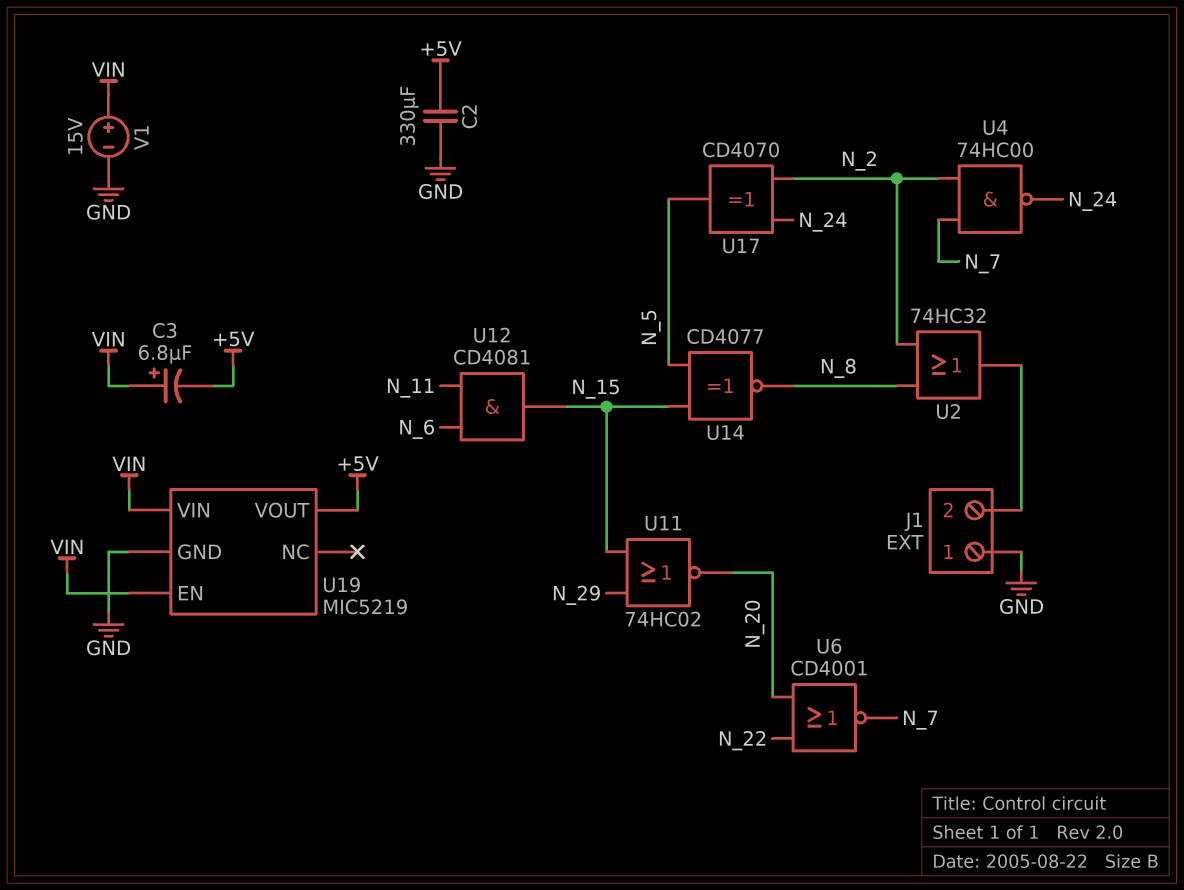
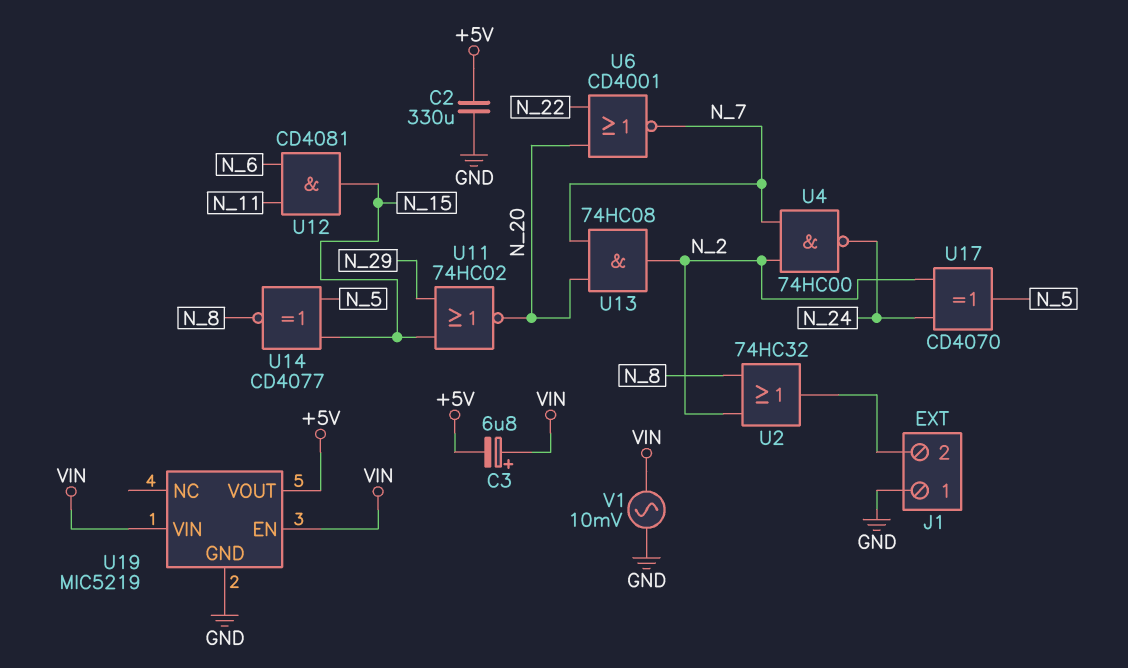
U13: none -> AND 74HC08 (in N_7, in N_20, out N_2)
V1: 15V (plus VIN, minus GND) -> AC 10mV (GND, VIN)

